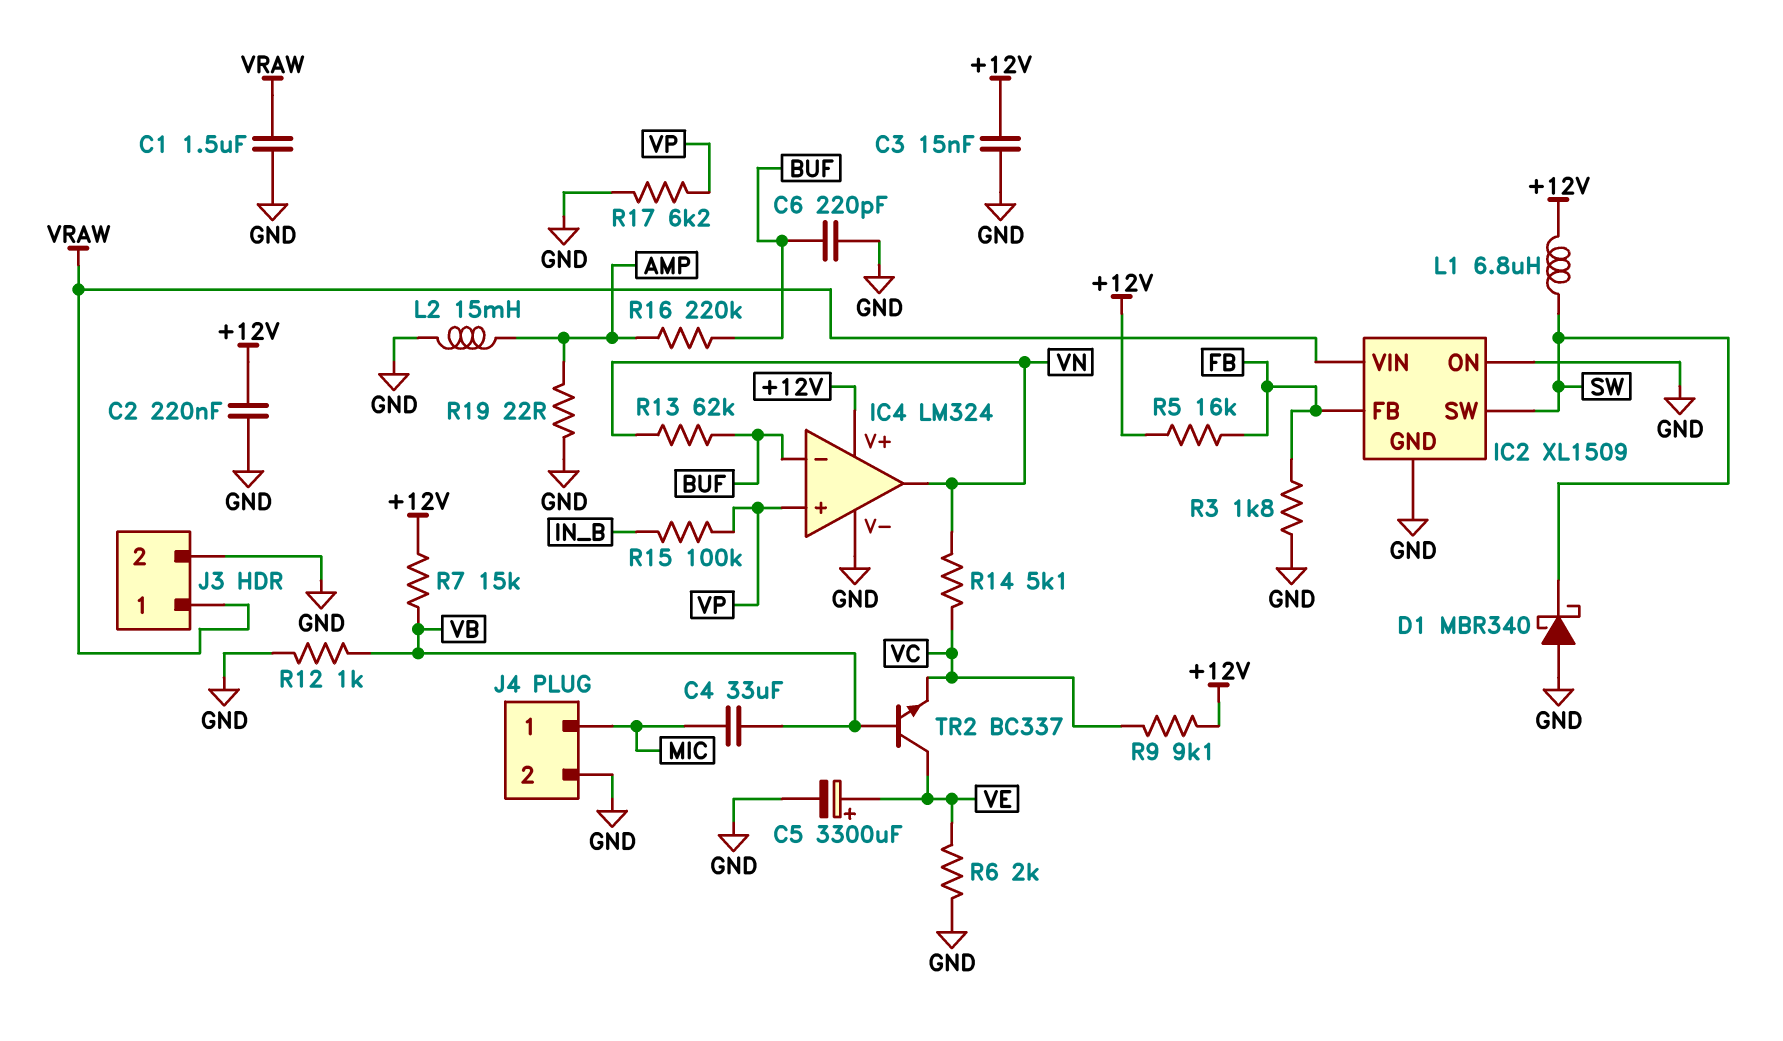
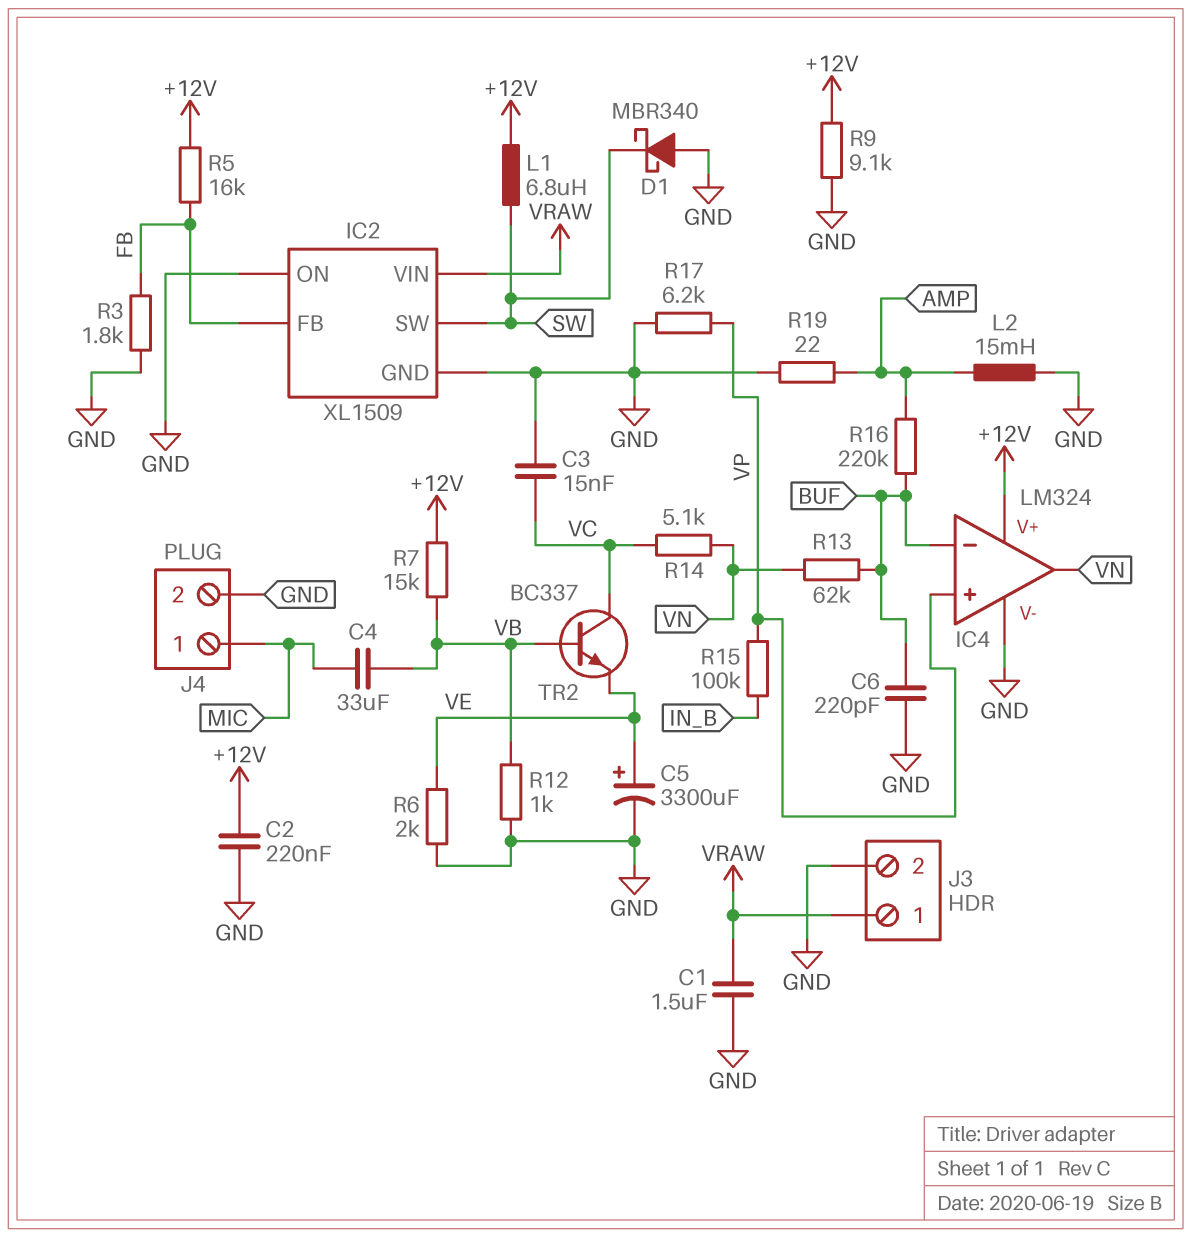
C3: 15nF (+12V, GND) -> 15nF (GND, VC)
R9: 9.1k (+12V, VC) -> 9.1k (+12V, GND)
TR2: NPN BC337 (B VB, C VE, E VC) -> NPN BC337 (B VB, C VC, E VE)

